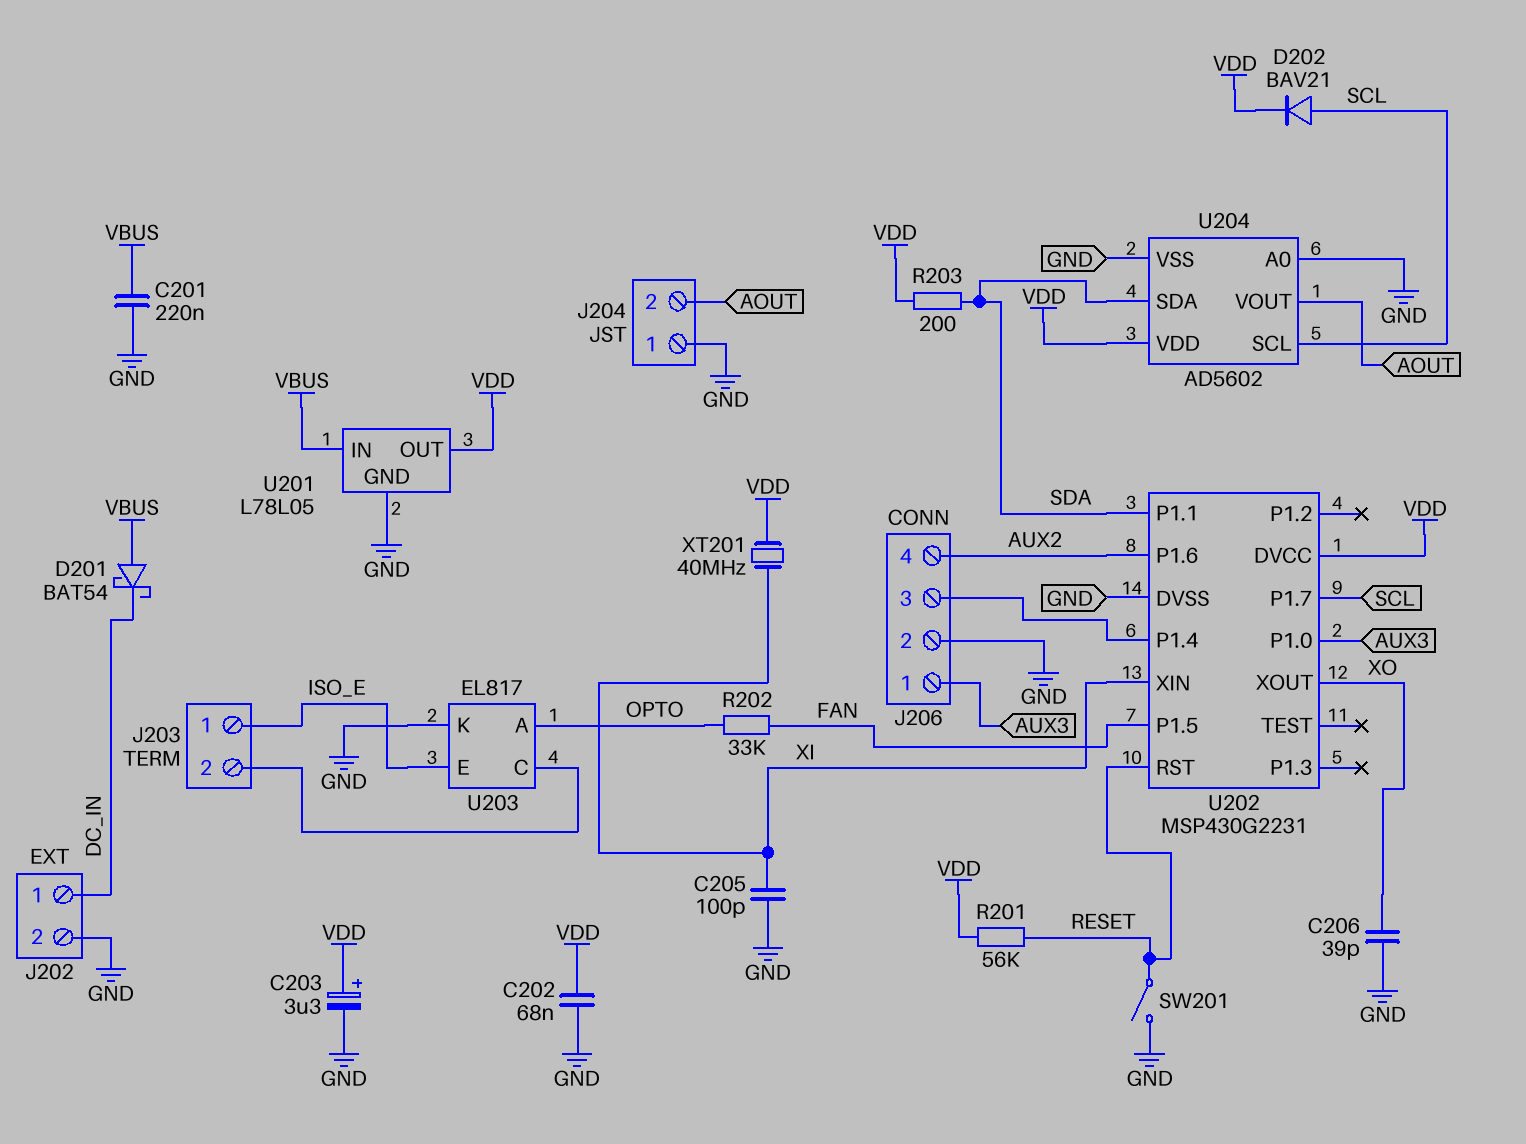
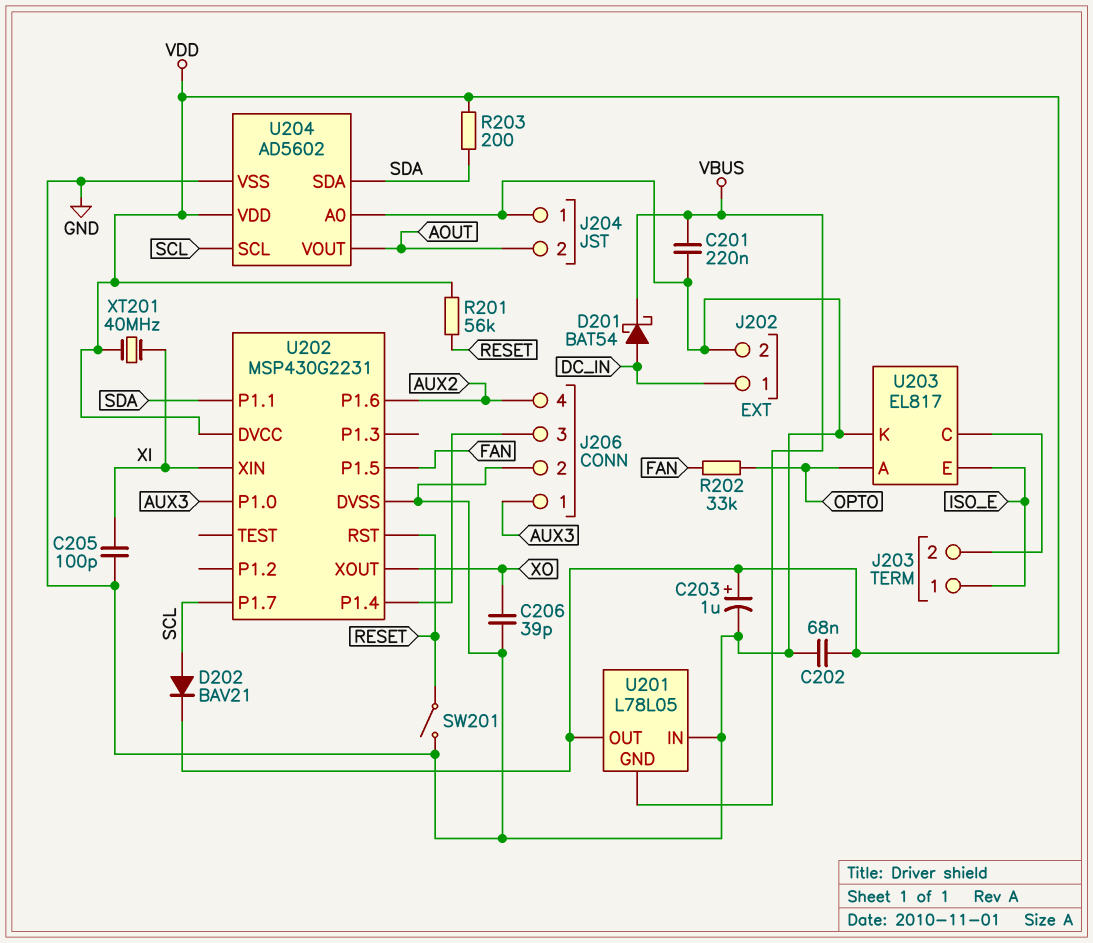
C203: 3.3uF (plus VDD, minus GND) -> 1uF (plus VDD, minus GND)
D201: schottky BAT54 (A VBUS, K DC_IN) -> schottky BAT54 (A DC_IN, K VBUS)
U201 pin GND: GND -> VBUS
U201 pin IN: VBUS -> GND

